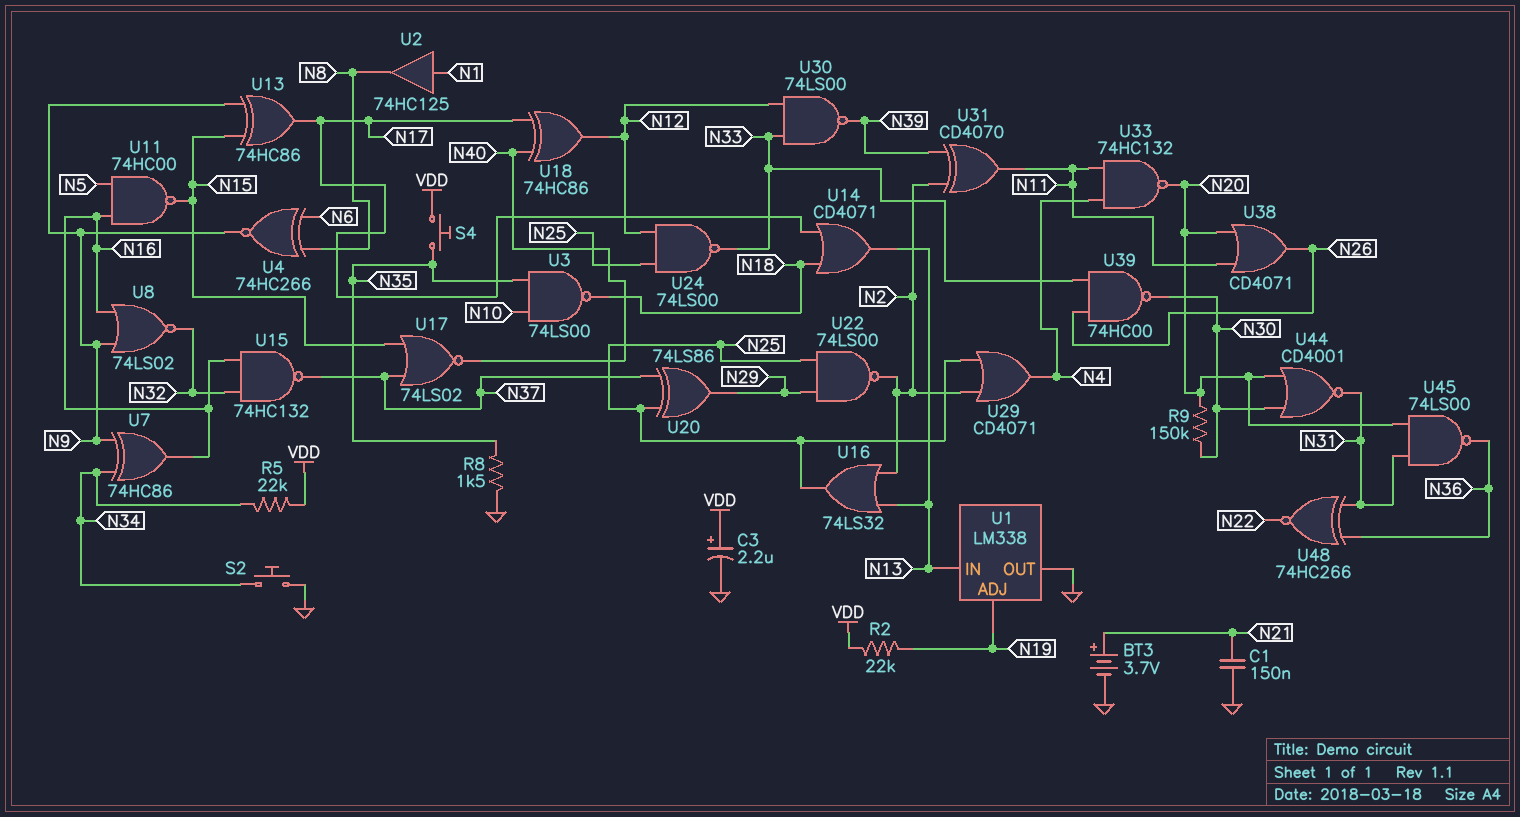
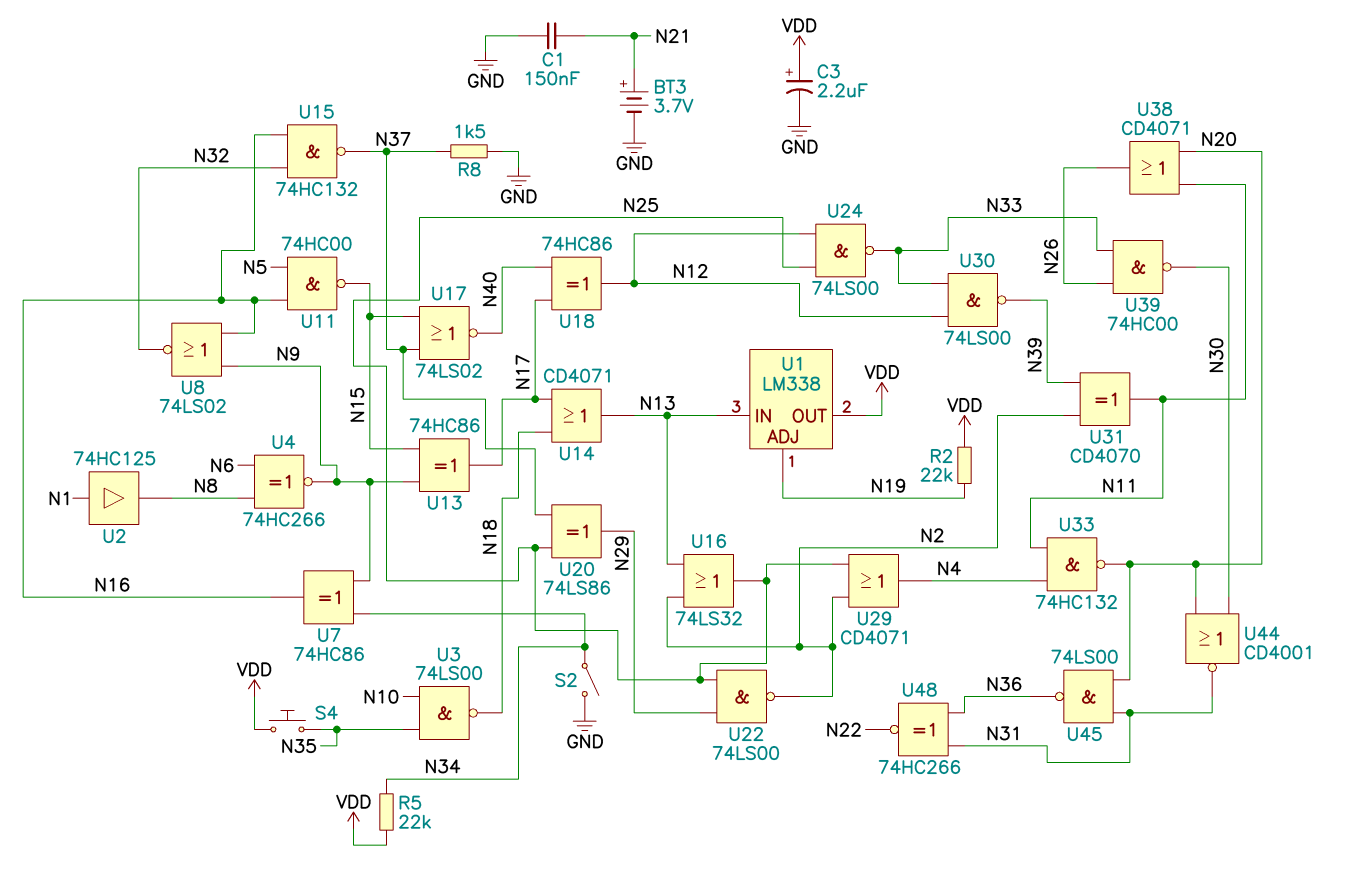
R8: 1.5k (GND, N35) -> 1.5k (GND, N37)
R9: 150k (N20, N30) -> none
S2: button (GND, N34) -> switch (GND, N34)
U1 pin OUT: GND -> VDD

